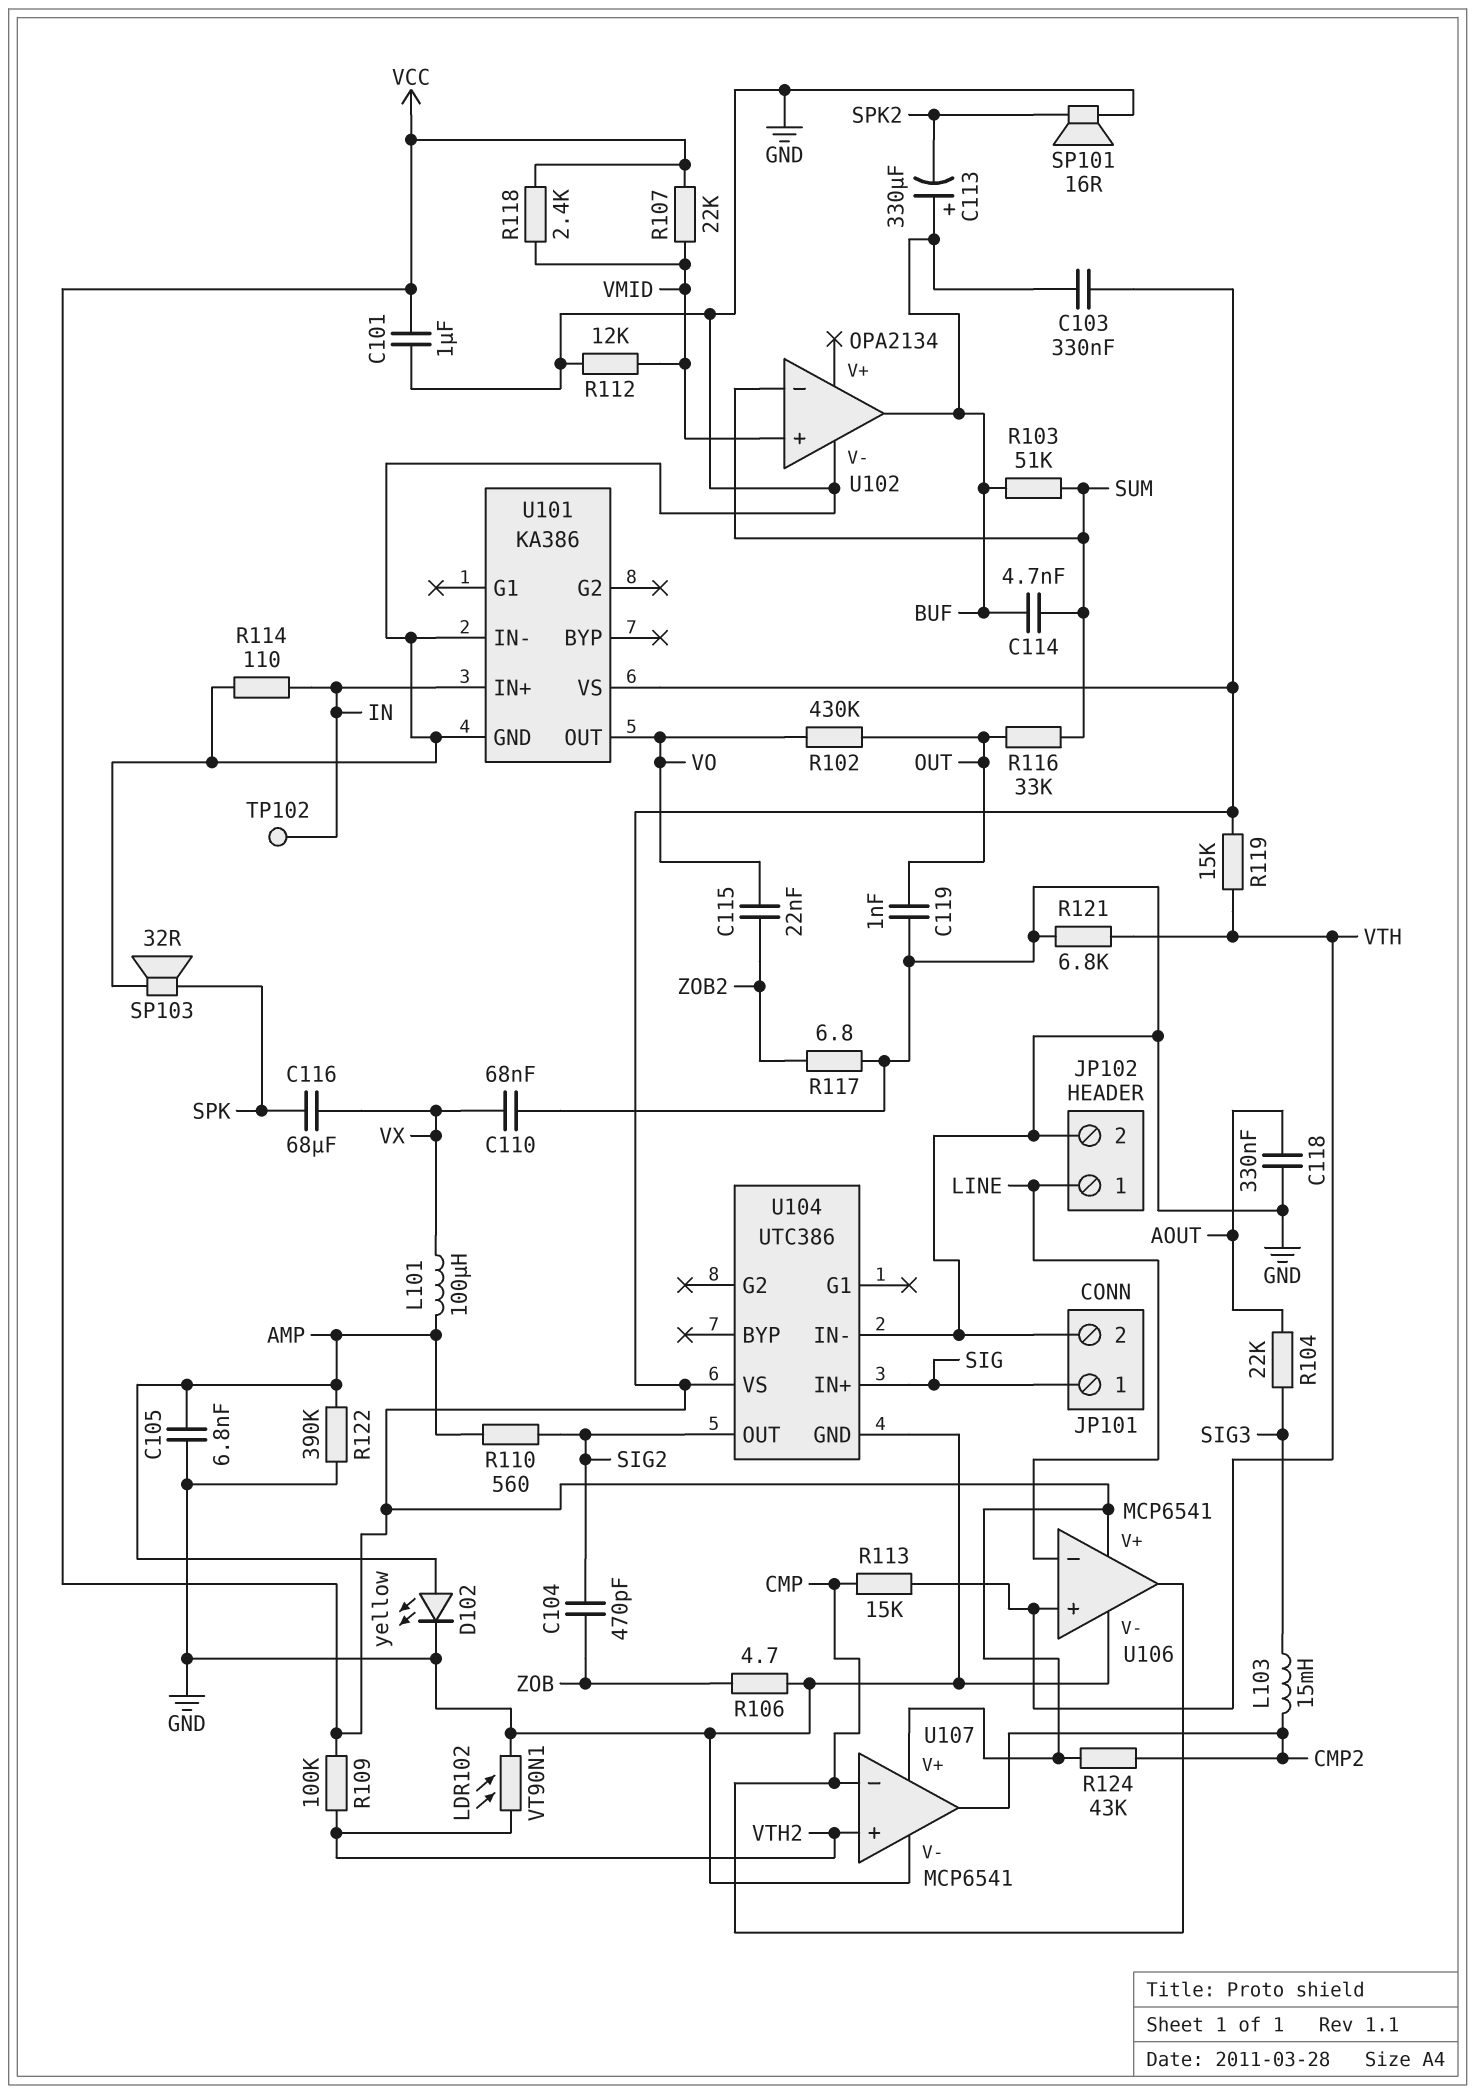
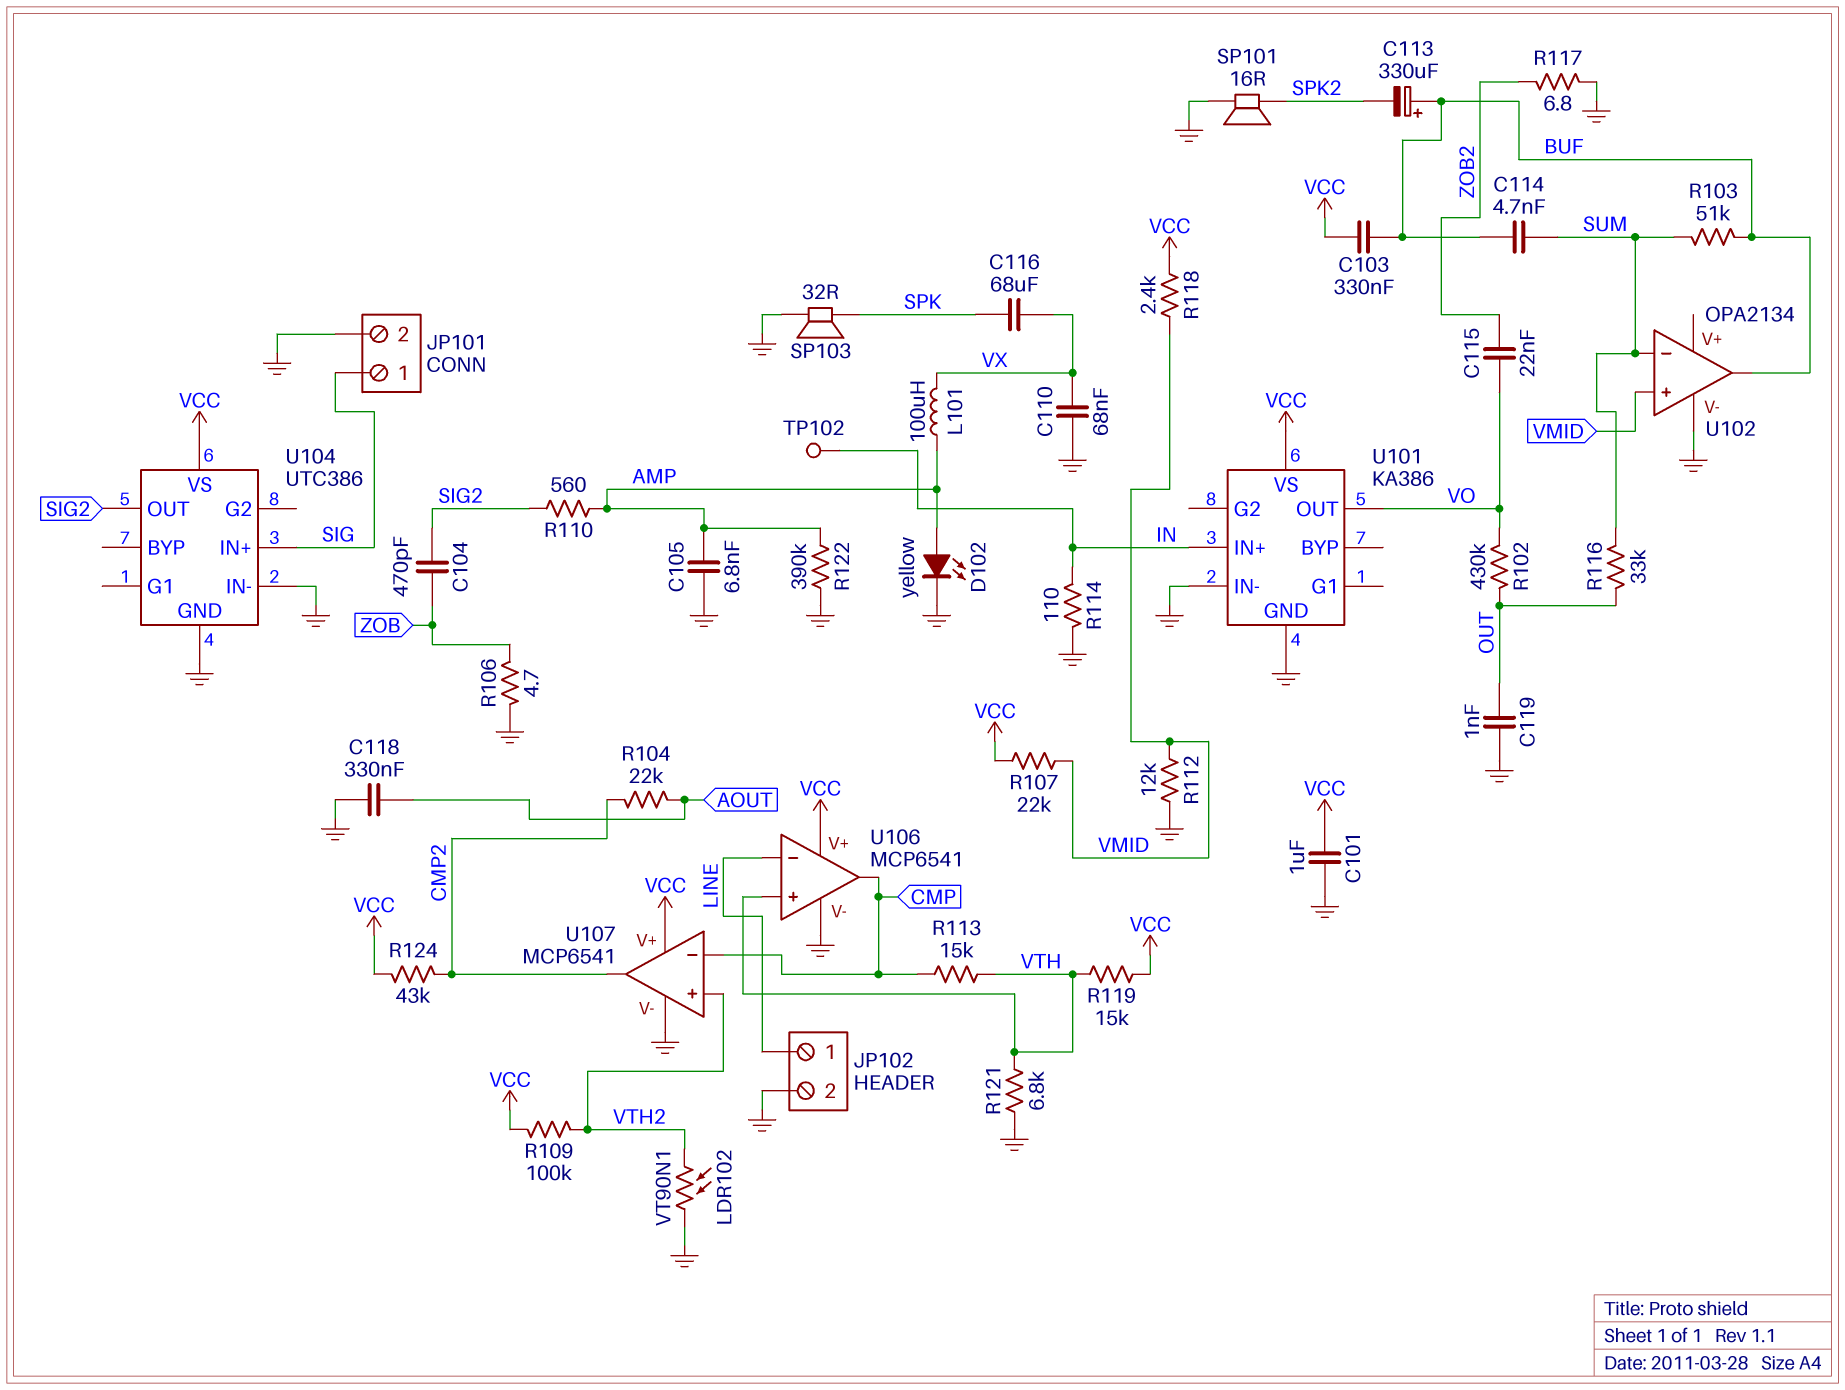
L103: 15mH (CMP2, SIG3) -> none
R104: 22k (AOUT, SIG3) -> 22k (AOUT, CMP2)

